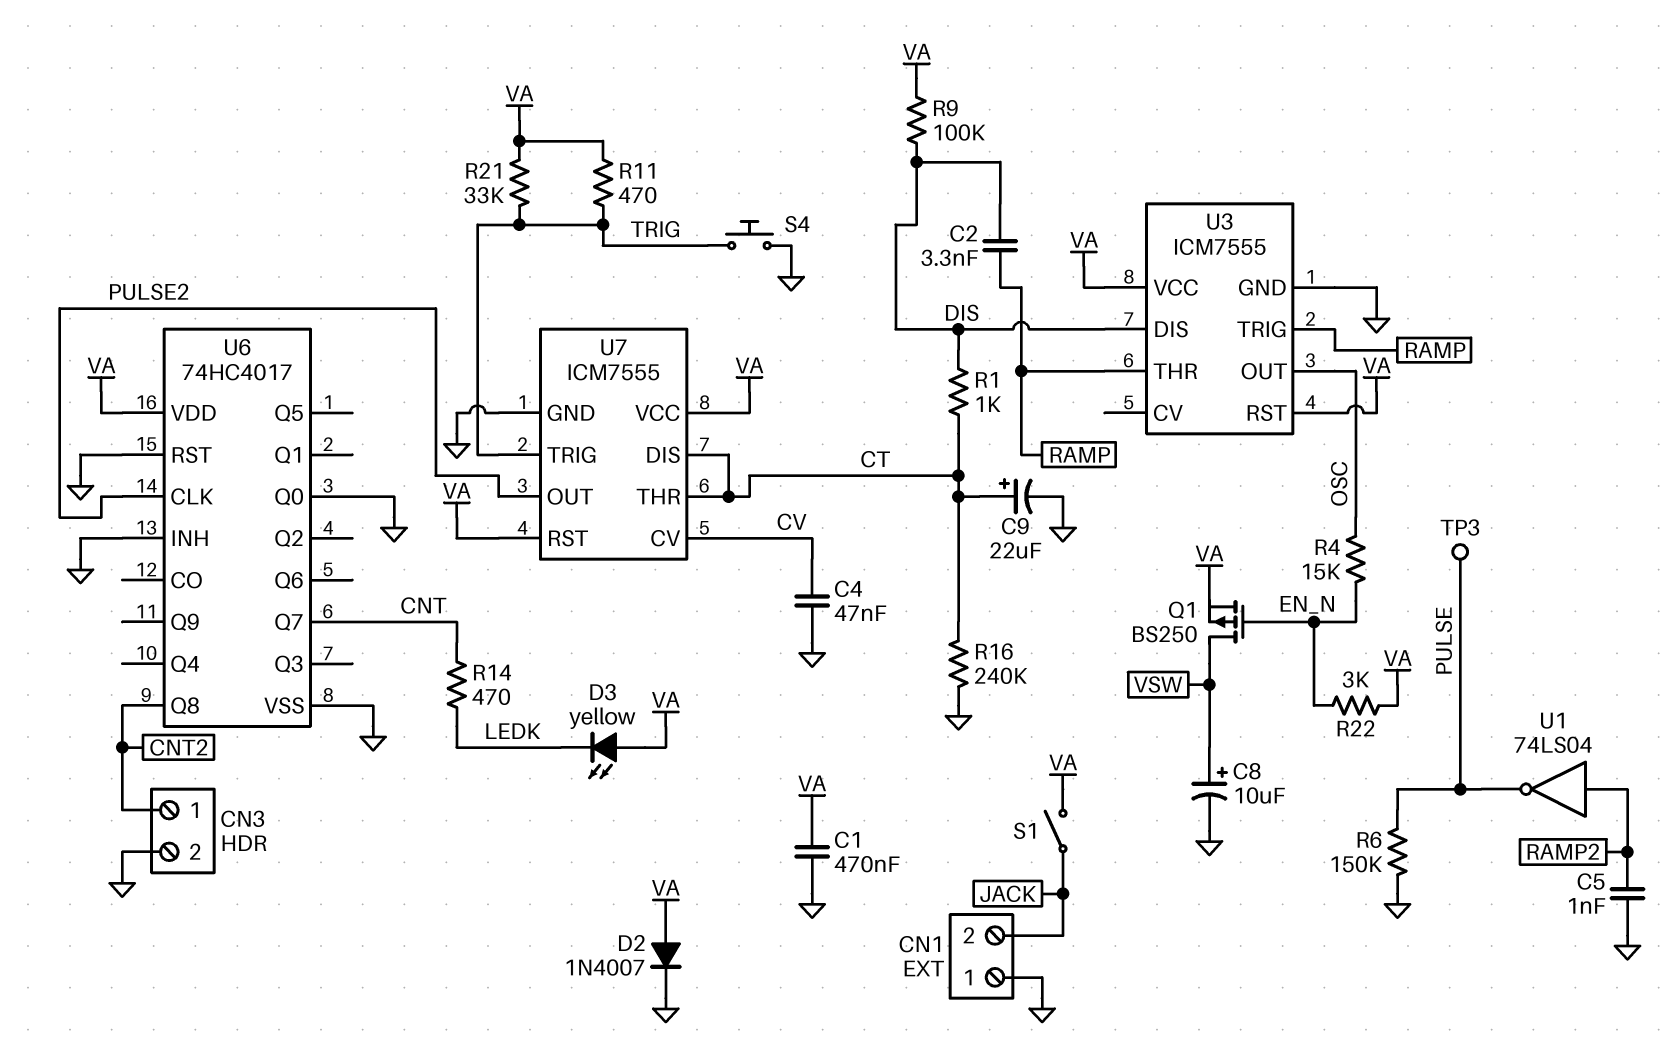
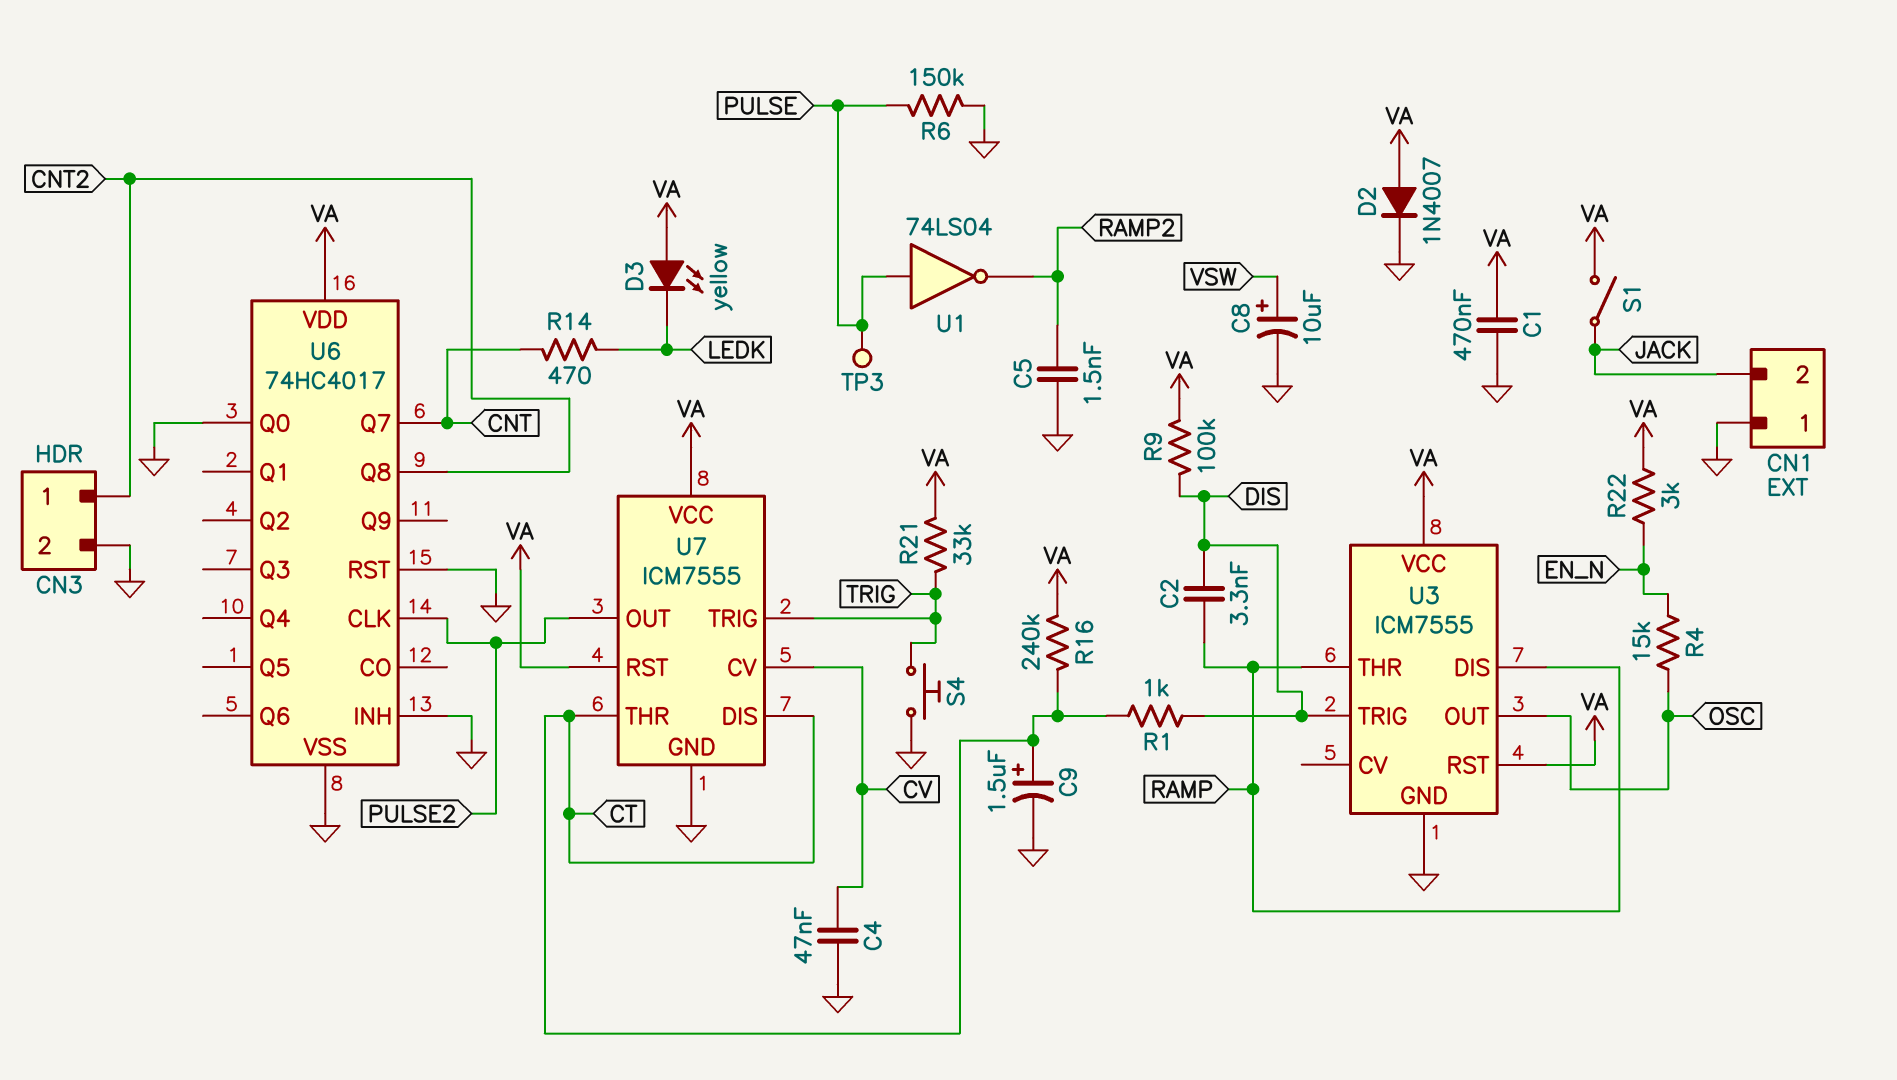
C5: 1nF (GND, RAMP2) -> 1.5nF (GND, RAMP2)
C9: 22uF (plus CT, minus GND) -> 1.5uF (plus CT, minus GND)
Q1: PMOS BS250 (G EN_N, D VSW, S VA) -> none
R11: 470 (TRIG, VA) -> none
R16: 240k (CT, GND) -> 240k (CT, VA)
U1: NOT 74LS04 (in RAMP2, out PULSE) -> NOT 74LS04 (in PULSE, out RAMP2)
U3 pin DIS: DIS -> RAMP
U3 pin TRIG: RAMP -> DIS

